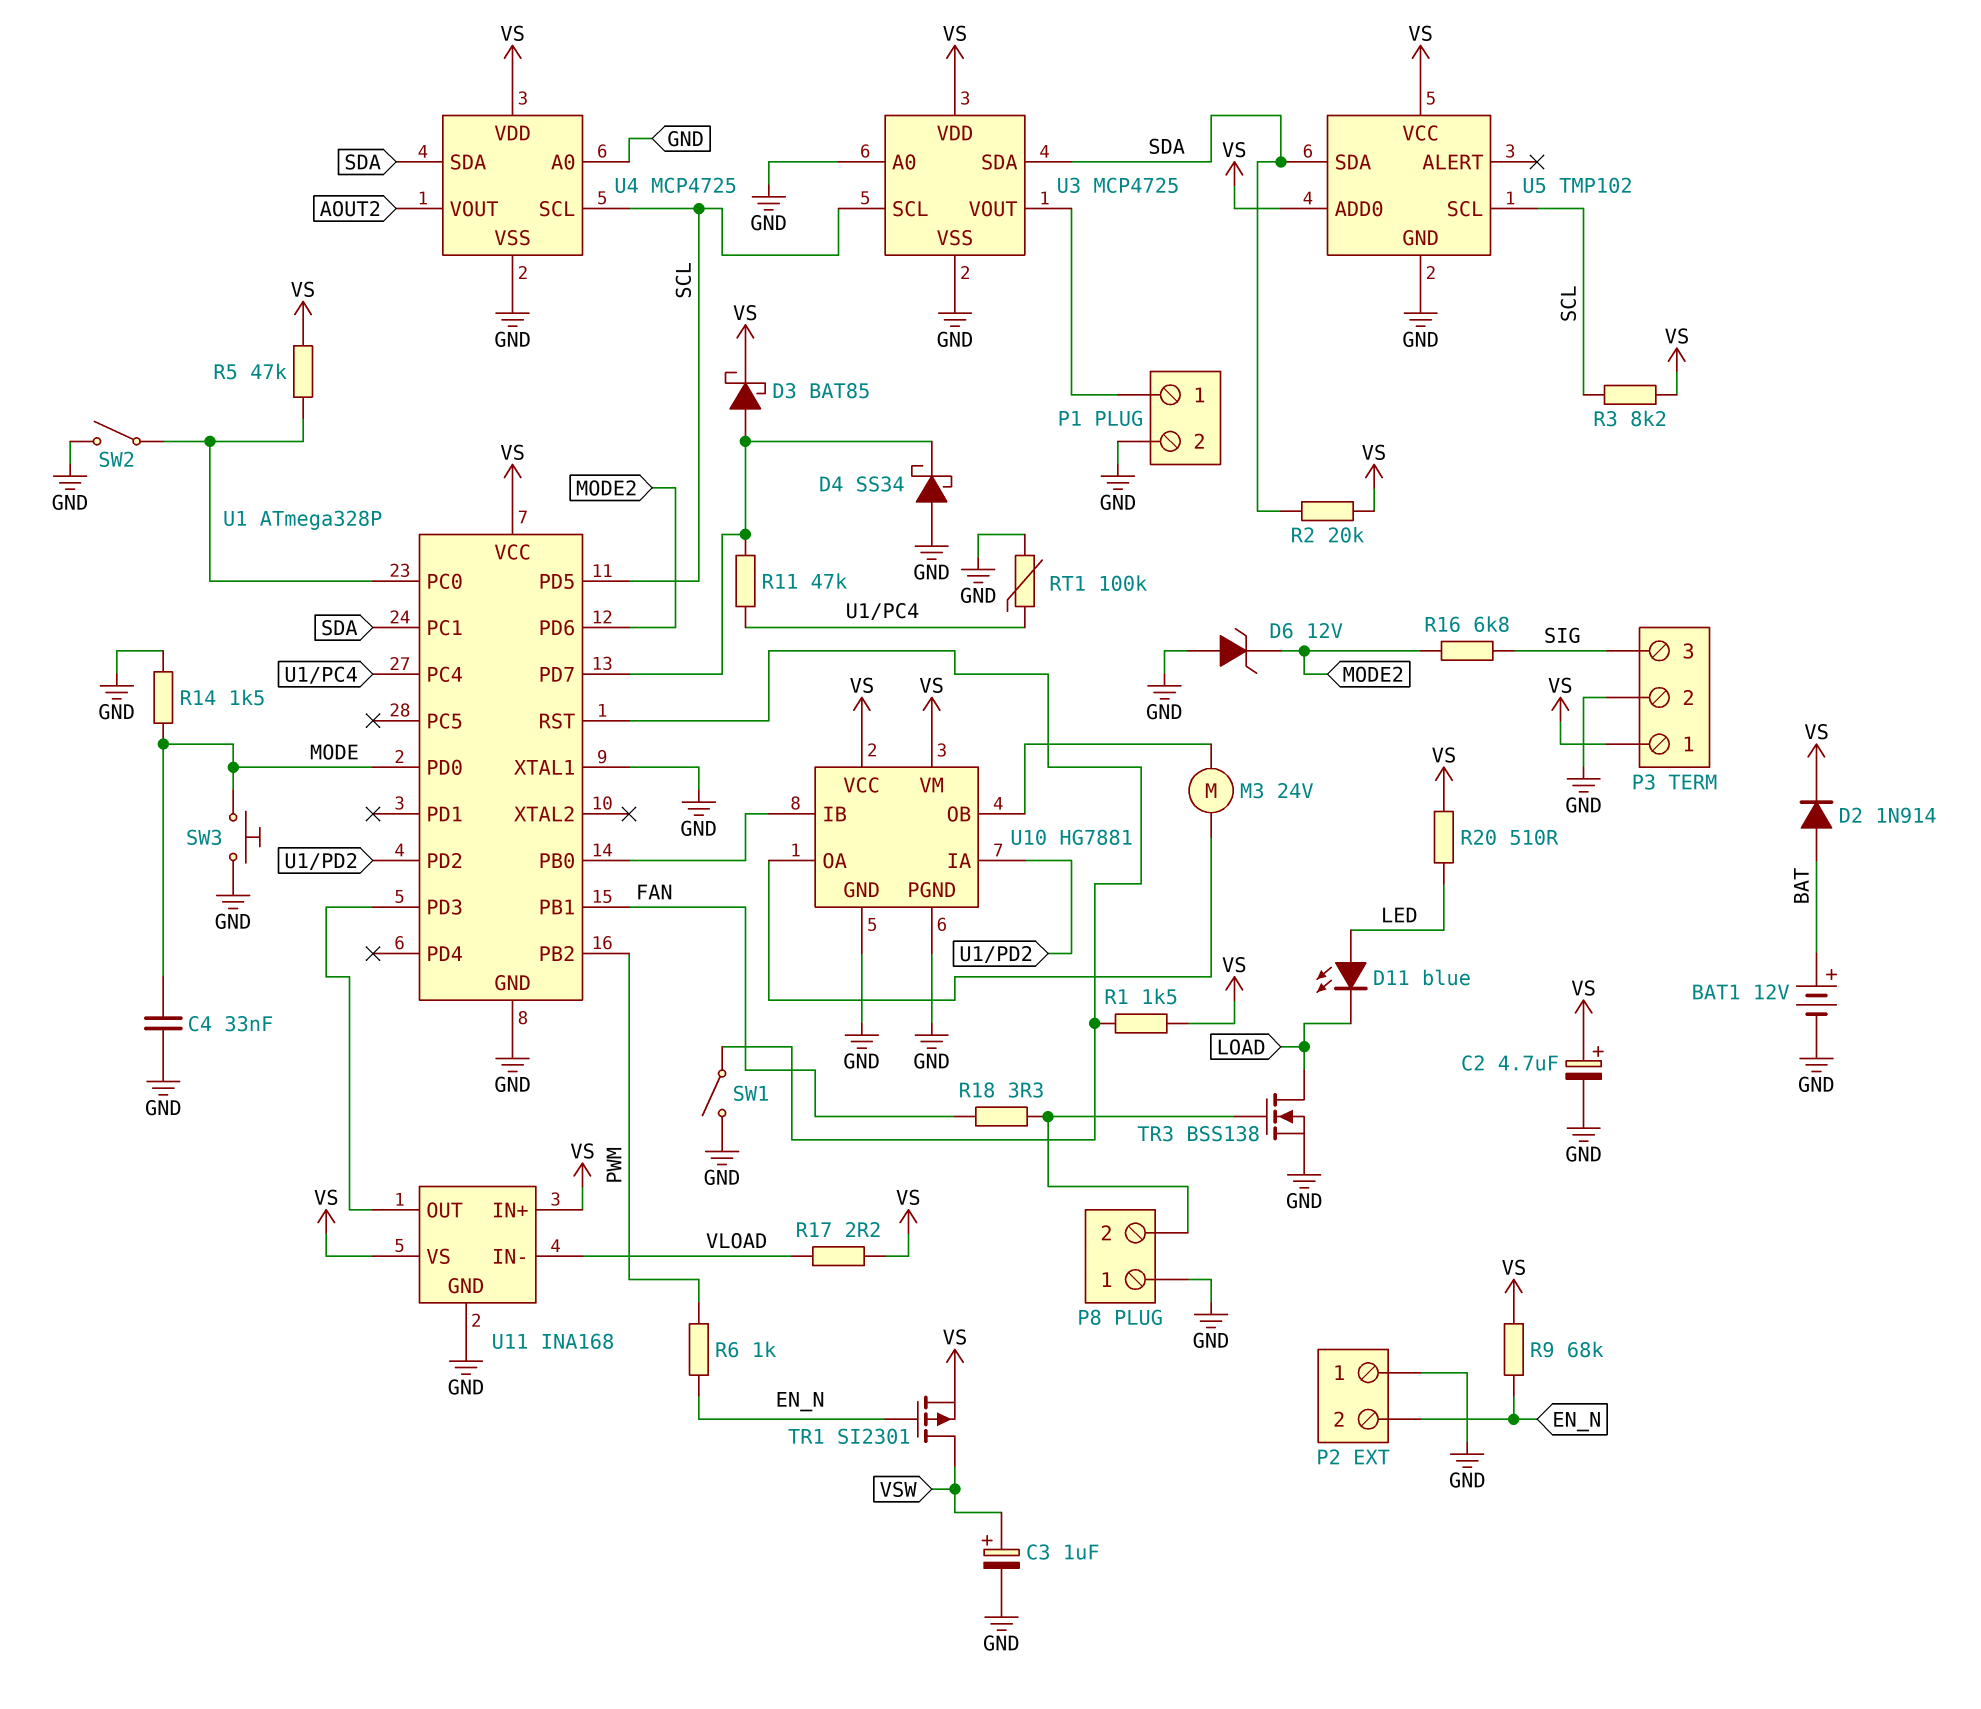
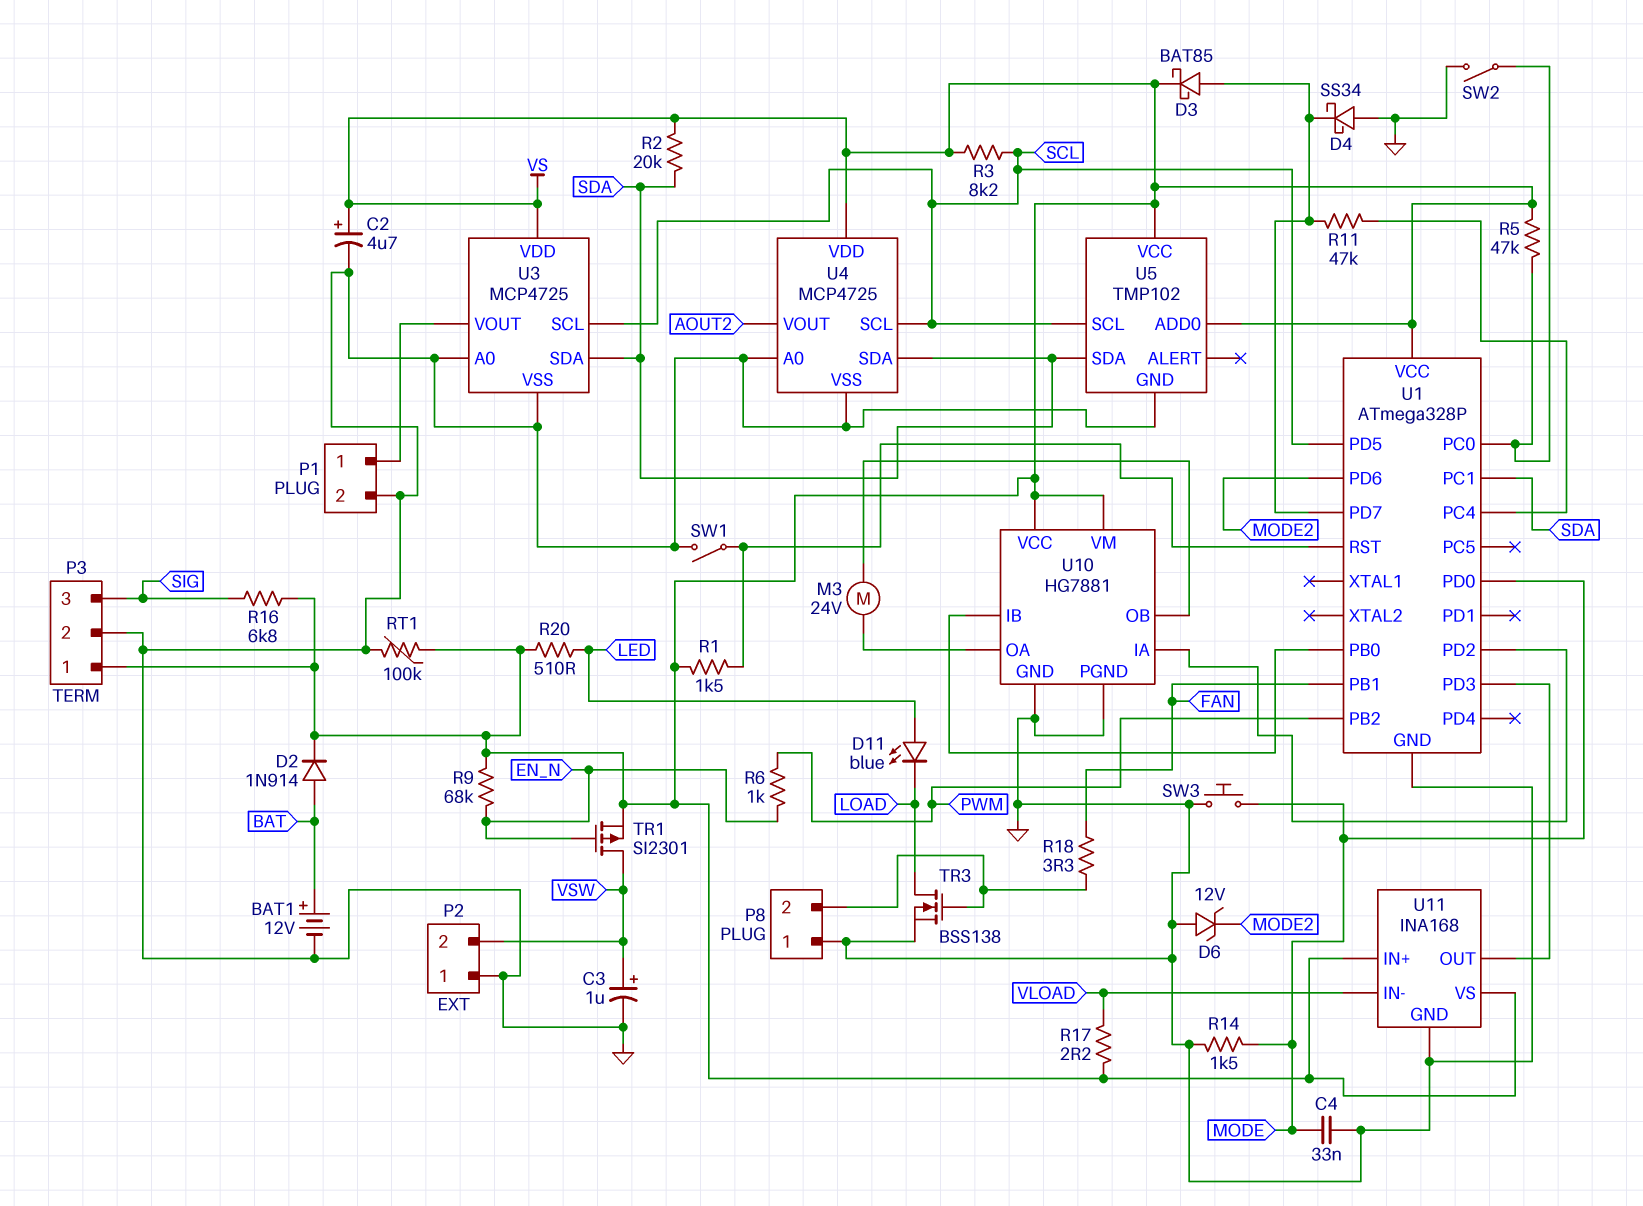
P2 pin 2: EN_N -> VSW
R16: 6.8k (MODE2, SIG) -> 6.8k (SIG, VS)
RT1: 100k (GND, U1/PC4) -> 100k (GND, VS)
U1 pin XTAL1: GND -> none

